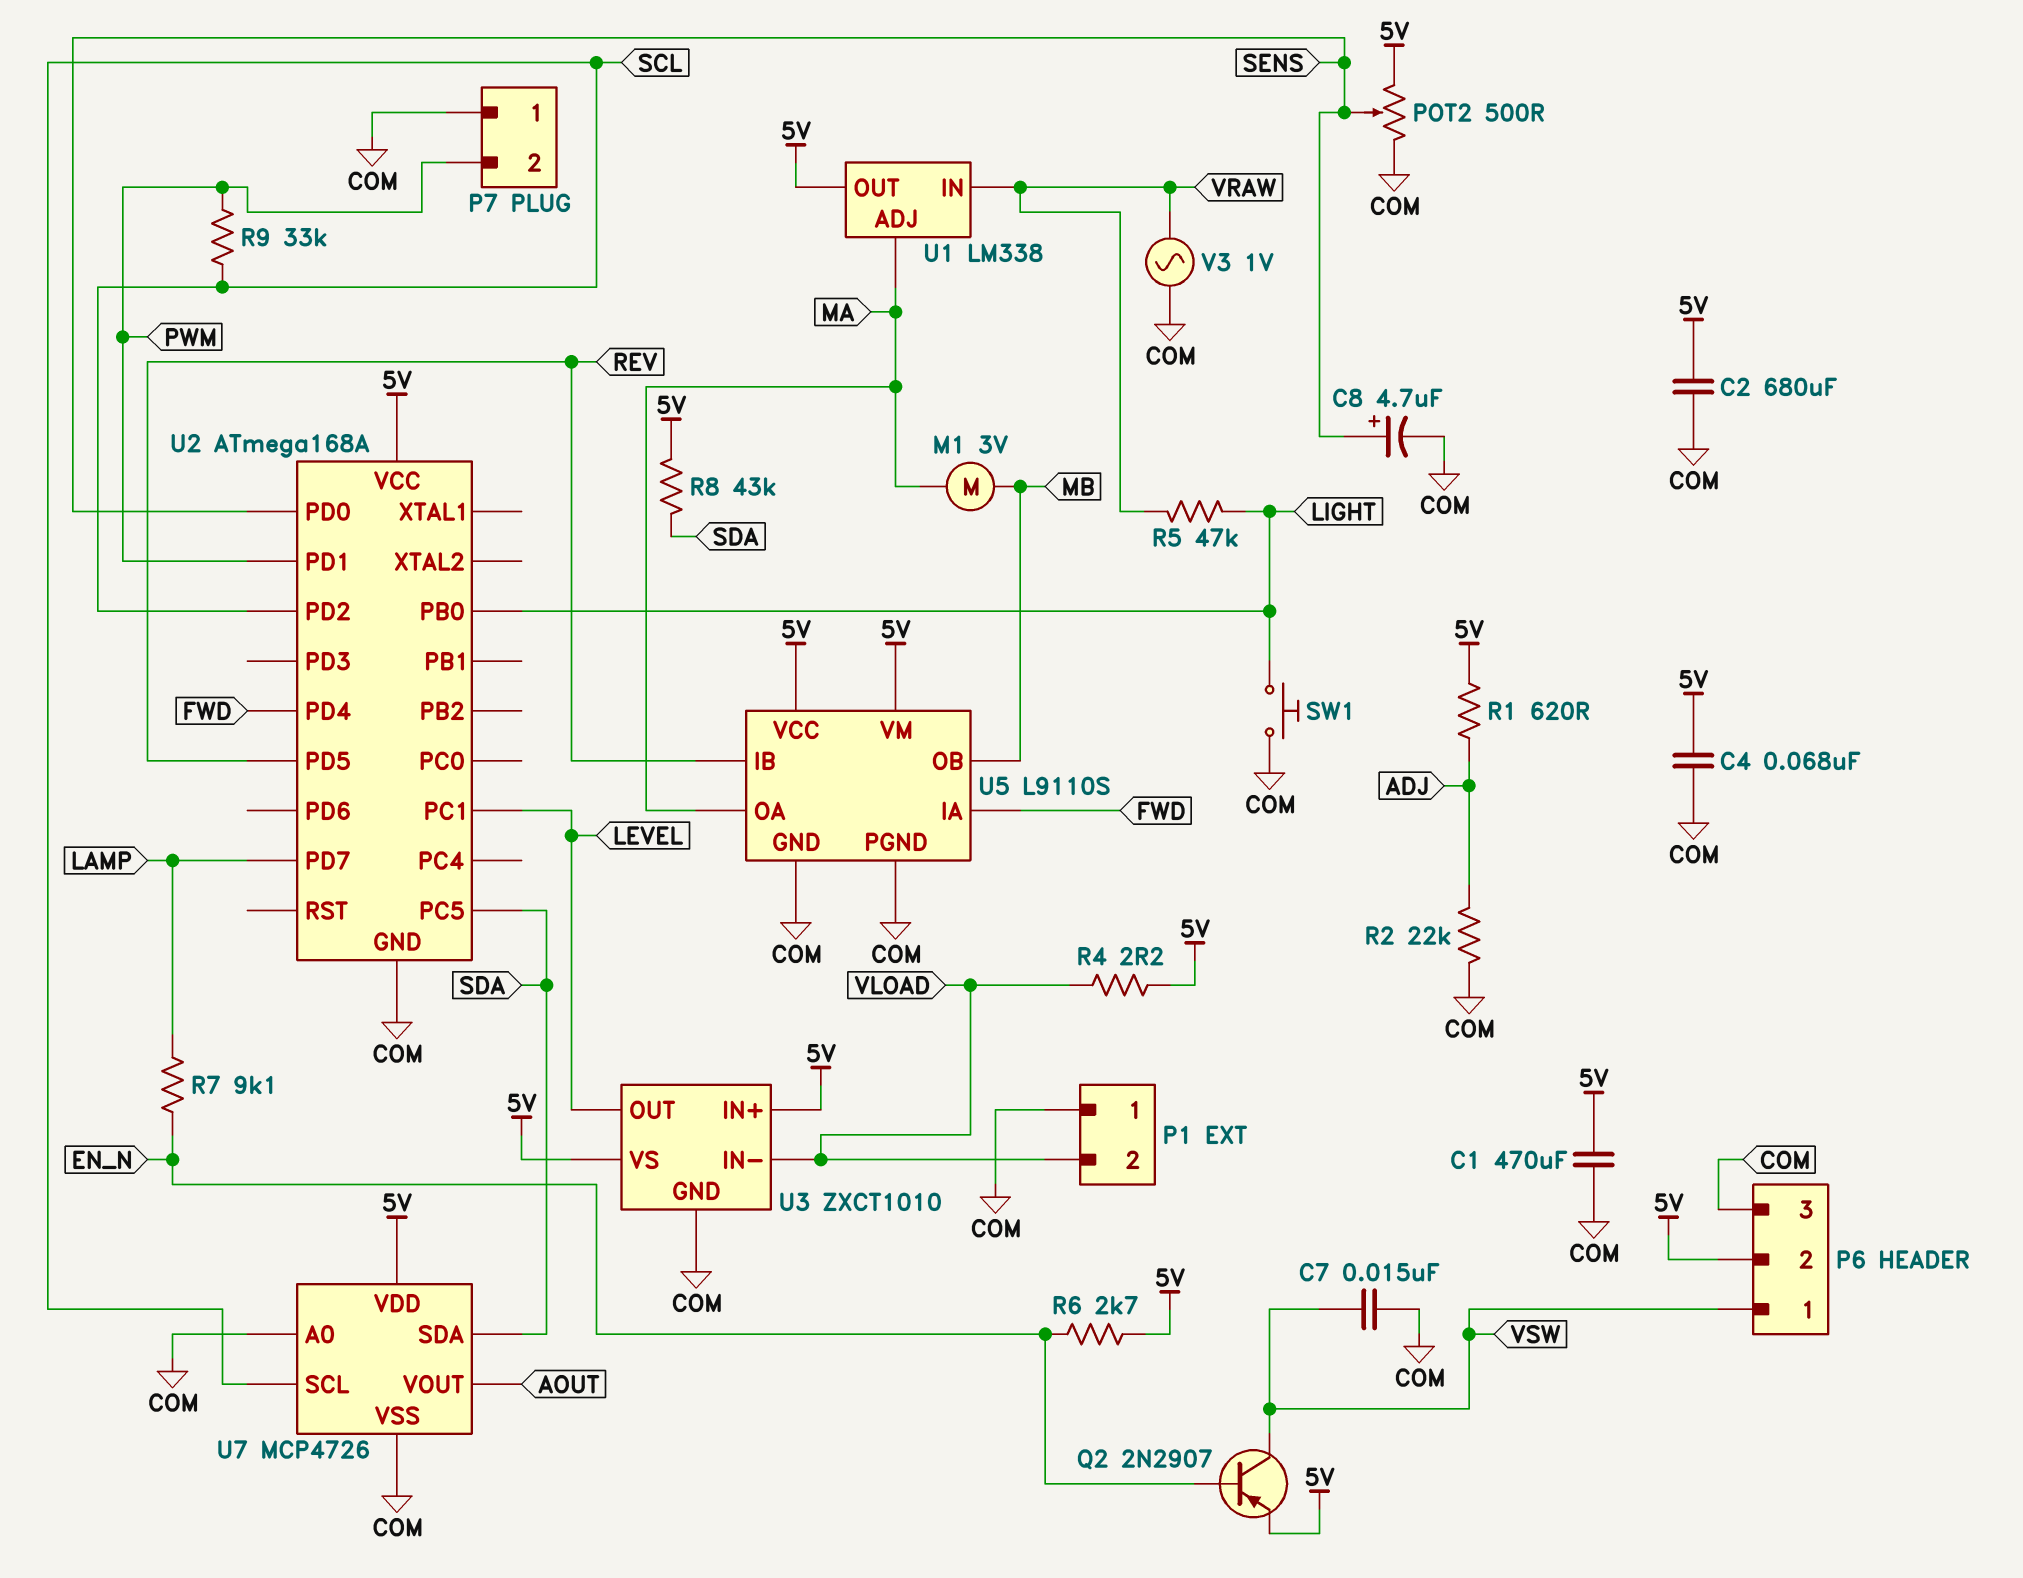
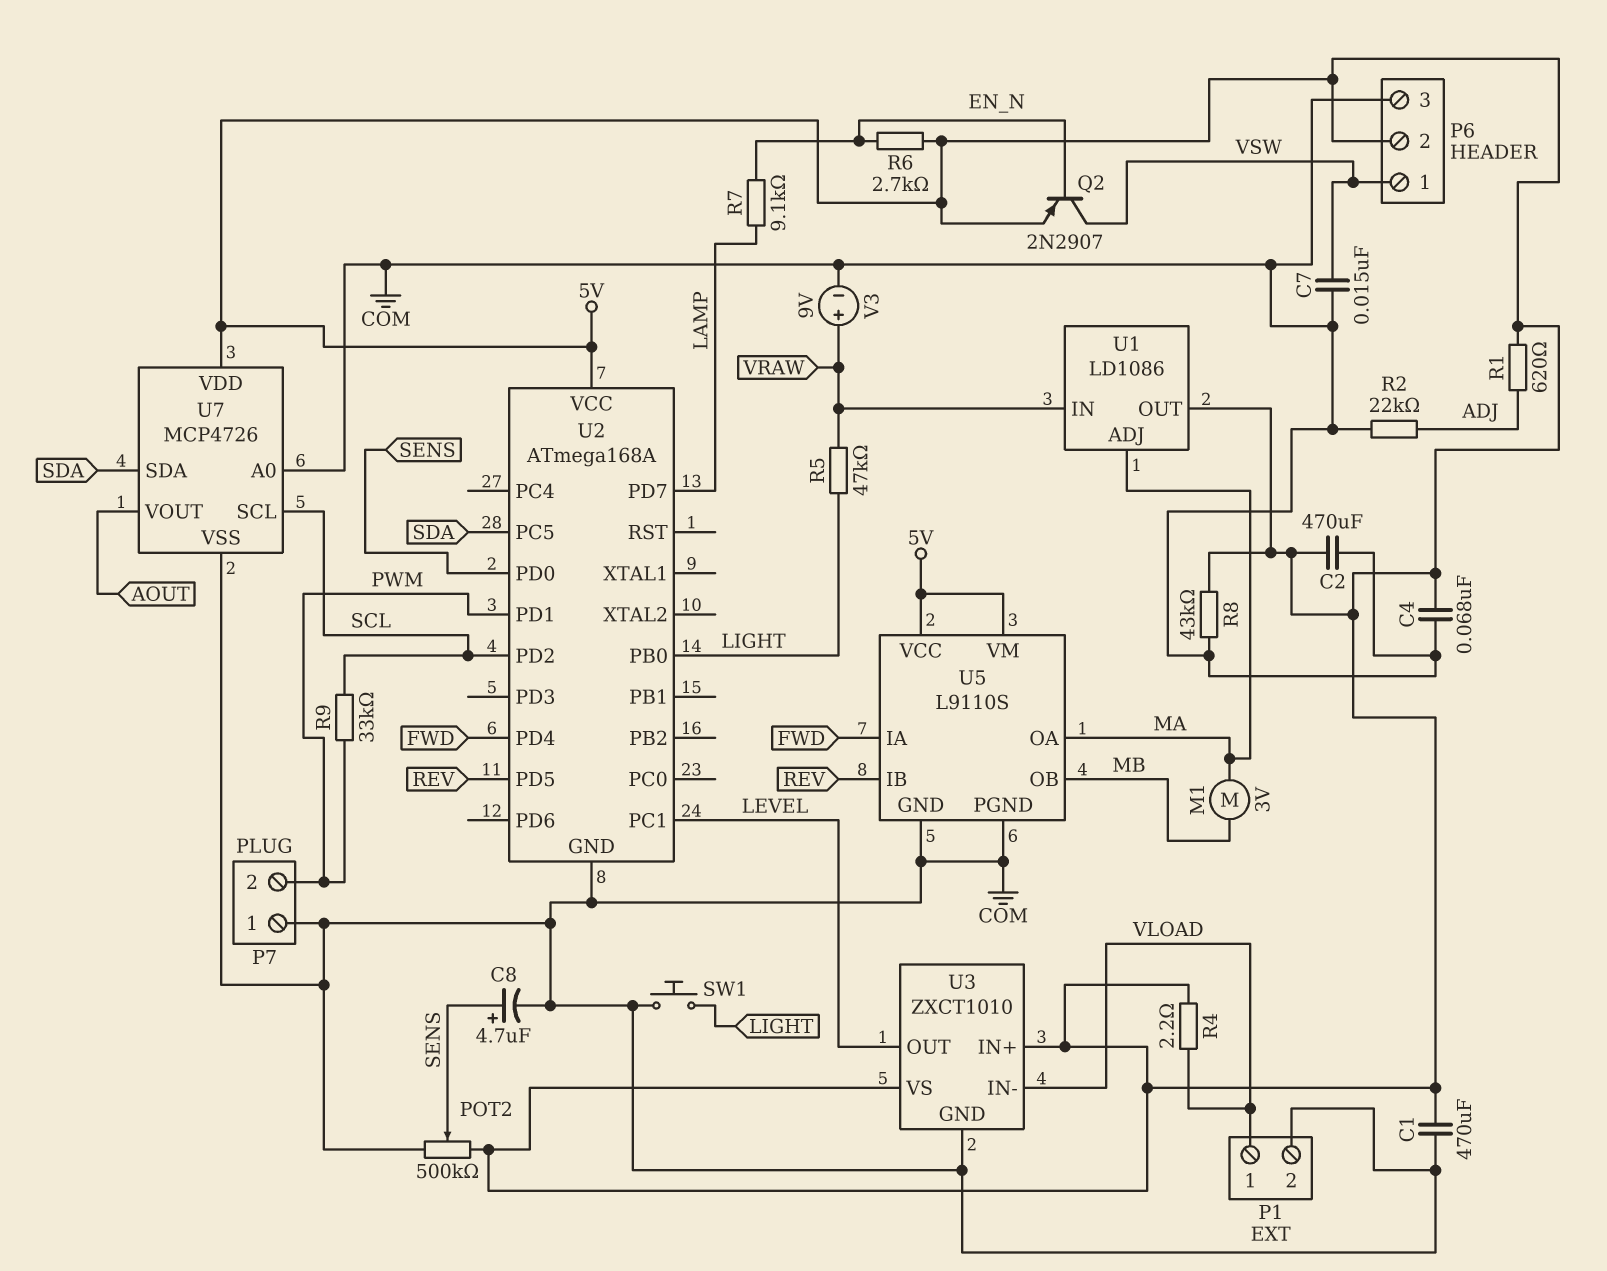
C2: 680uF (5V, COM) -> 470uF (5V, COM)
P1 pin 1: COM -> VLOAD
P1 pin 2: VLOAD -> COM
POT2: 500 (5V, COM, wiper SENS) -> 500k (5V, COM, wiper SENS)
R8: 43k (5V, SDA) -> 43k (5V, COM)
U1: LM338 -> LD1086
V3: AC 1V (COM, VRAW) -> 9V (plus VRAW, minus COM)

